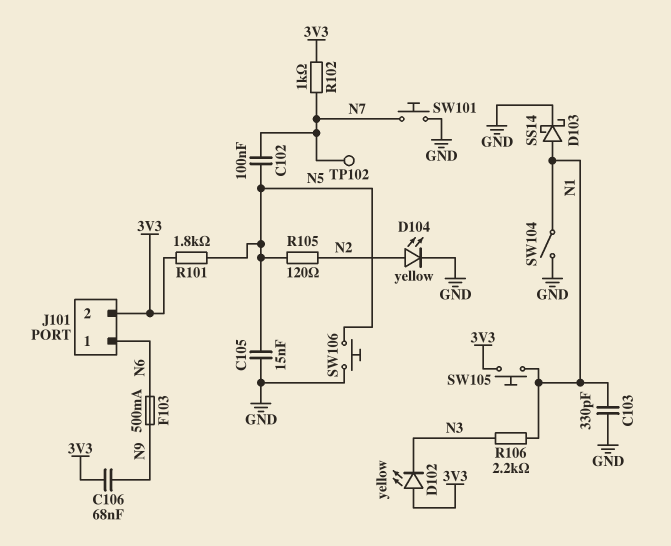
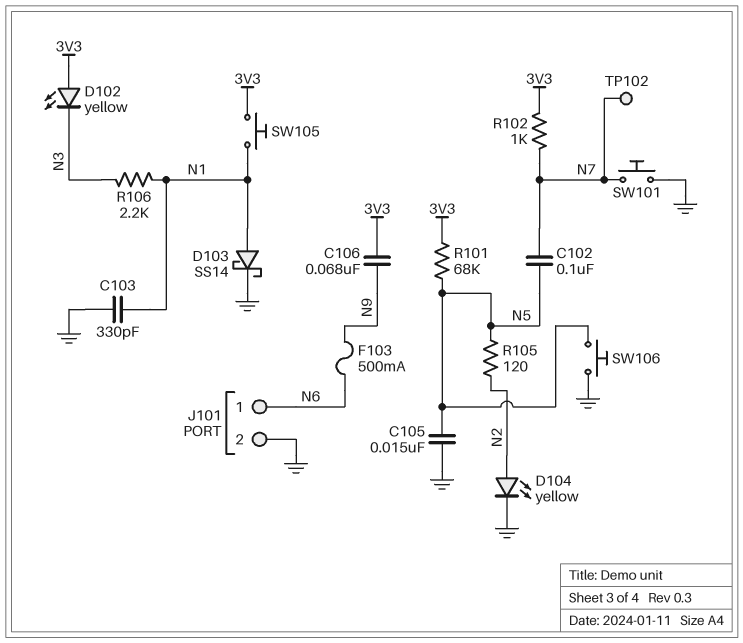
J101 pin 2: 3V3 -> GND
R101: 1.8k (3V3, N5) -> 68k (3V3, N5)
SW104: switch (GND, N1) -> none

